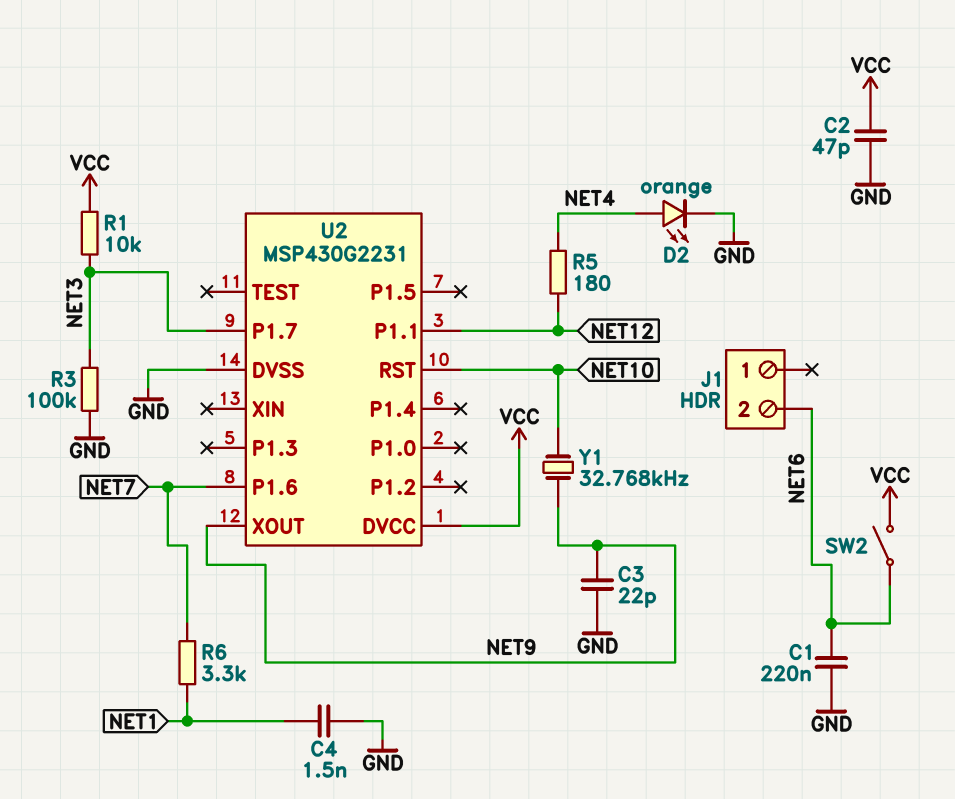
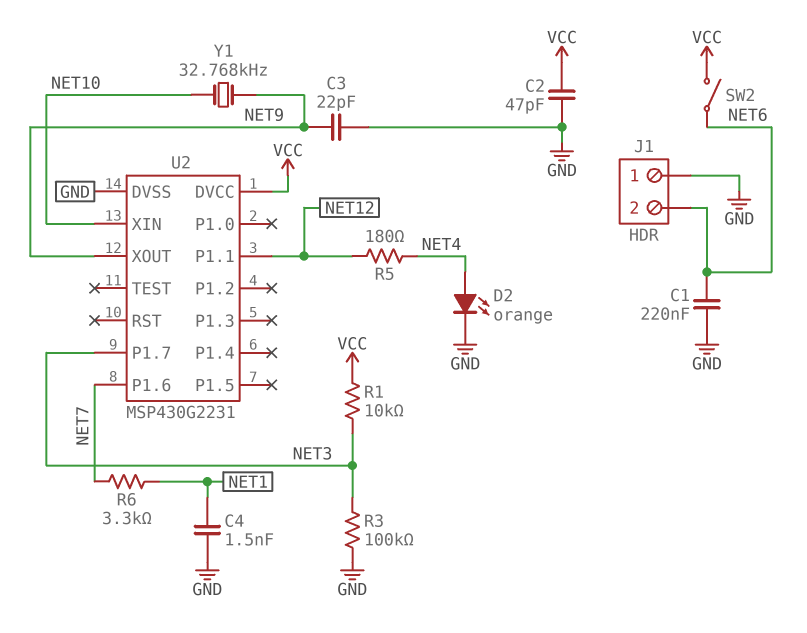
J1 pin 1: none -> GND
U2 pin RST: NET10 -> none
U2 pin XIN: none -> NET10

